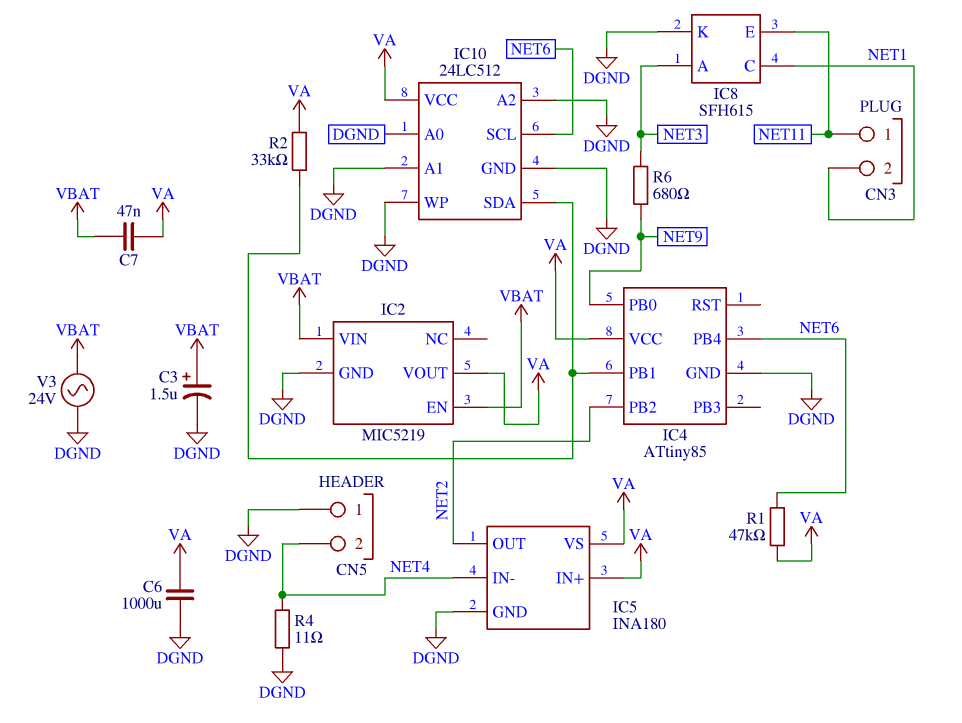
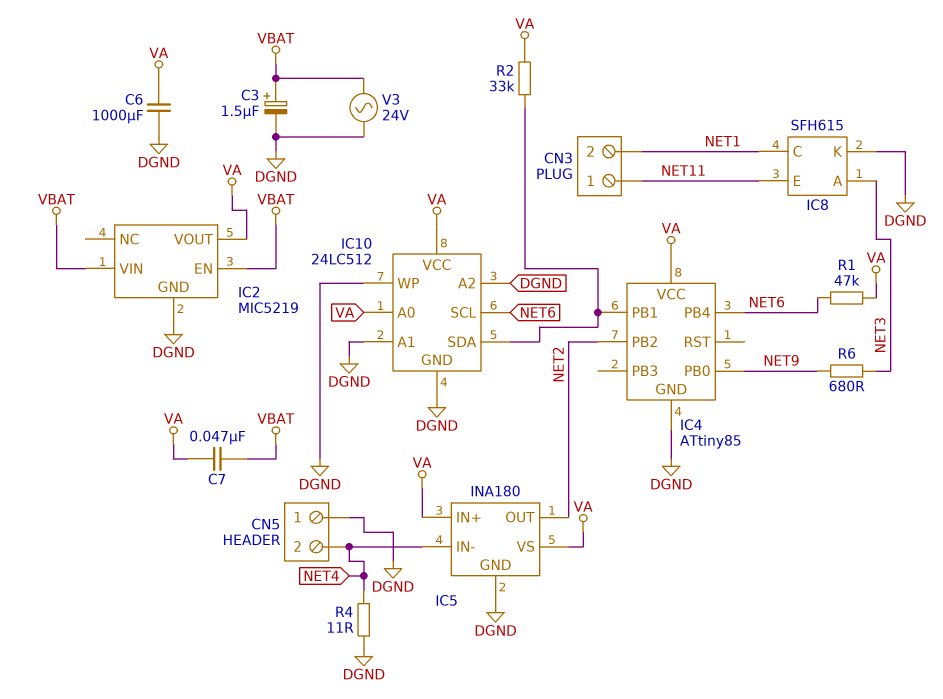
IC10 pin A0: DGND -> VA

